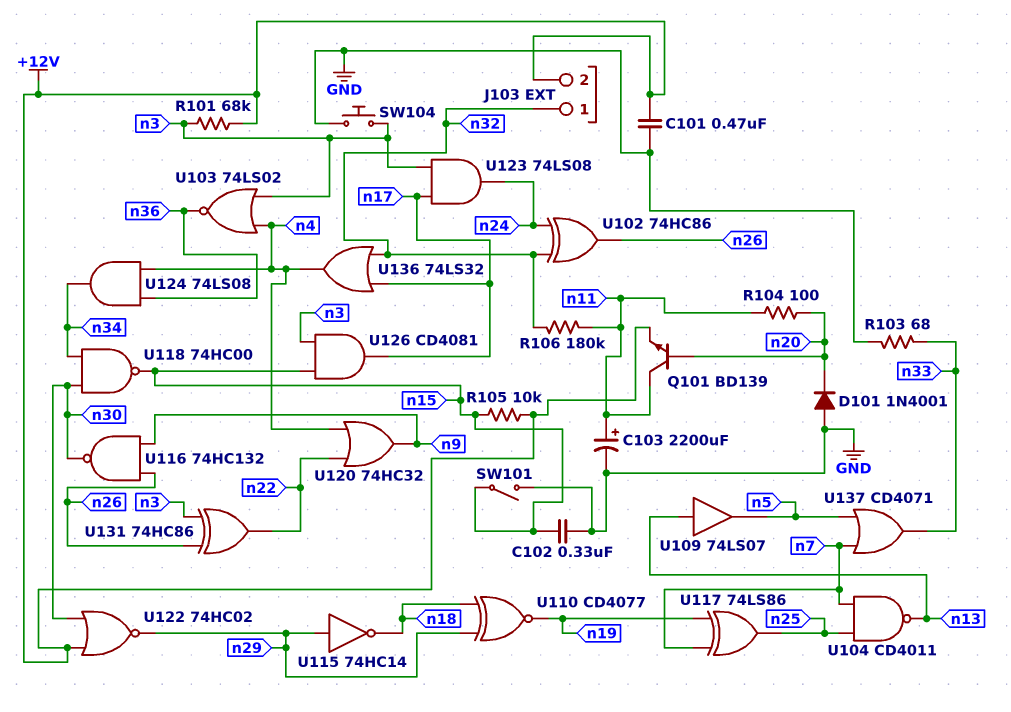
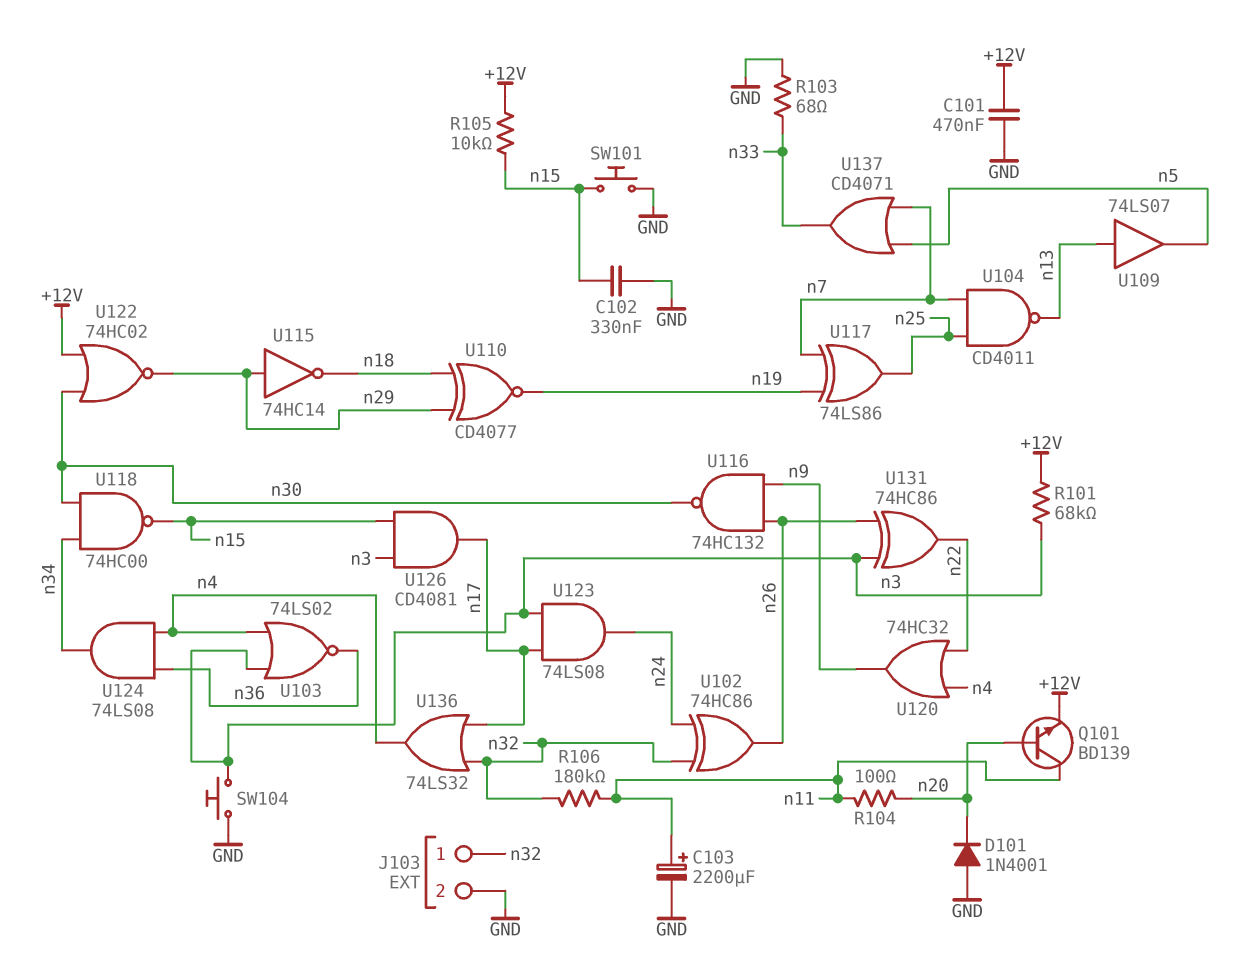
J103 pin 2: +12V -> GND
SW101: switch (GND, n15) -> button (GND, n15)

